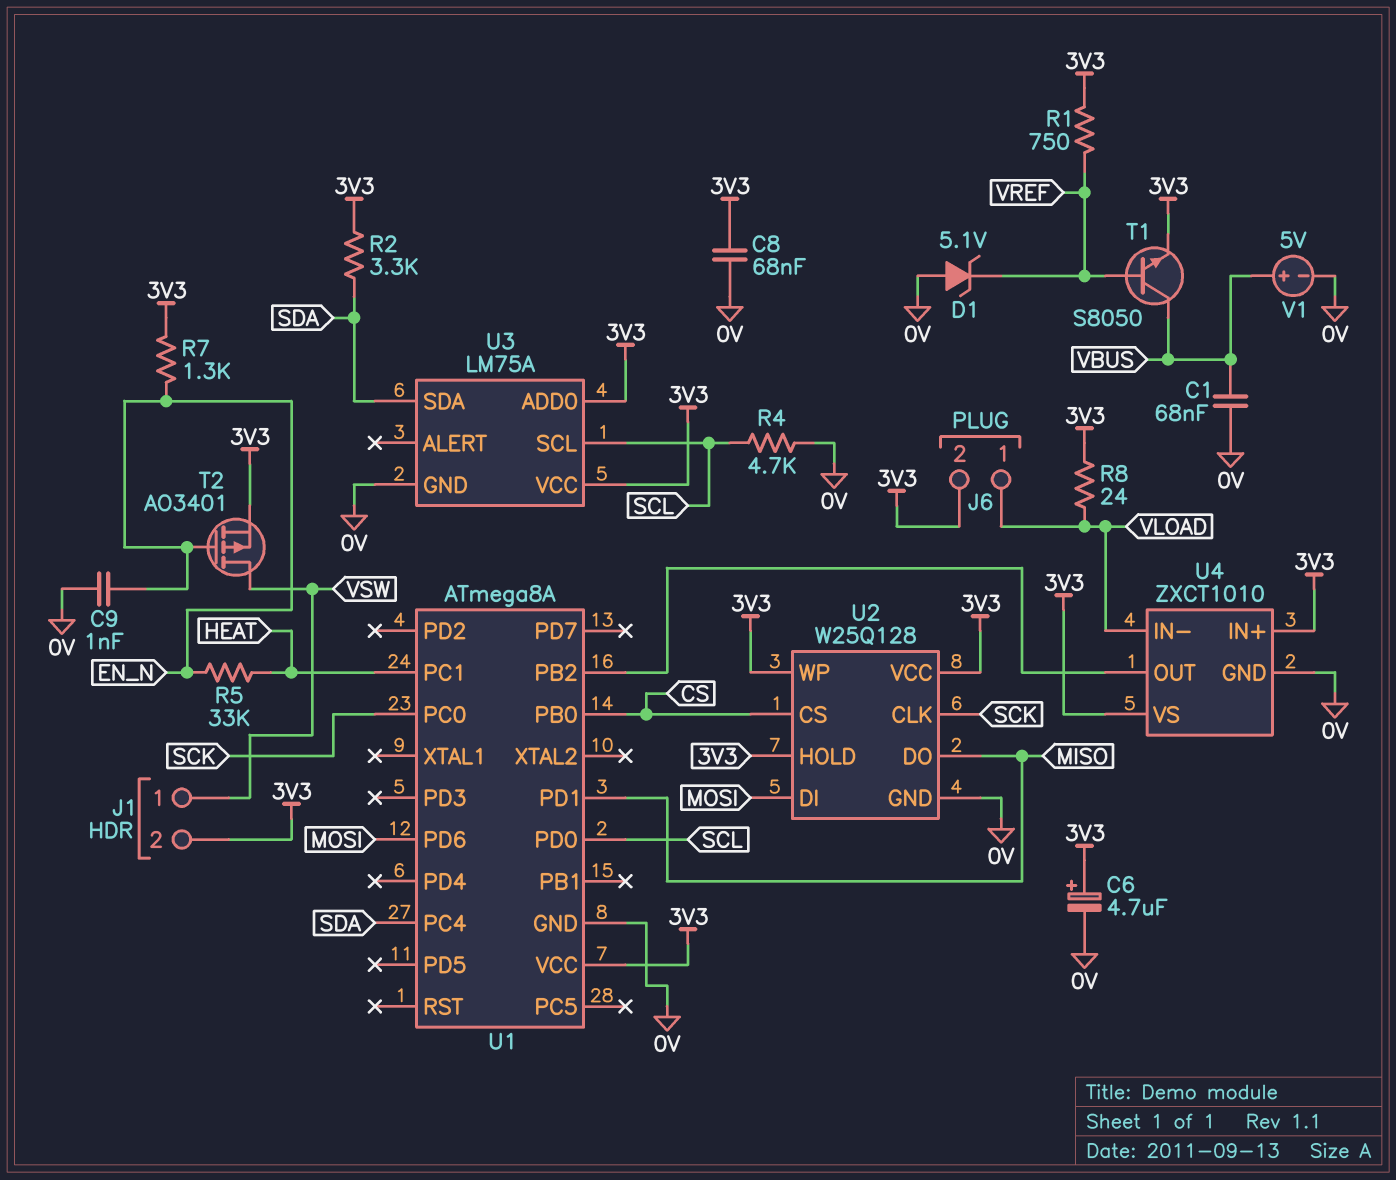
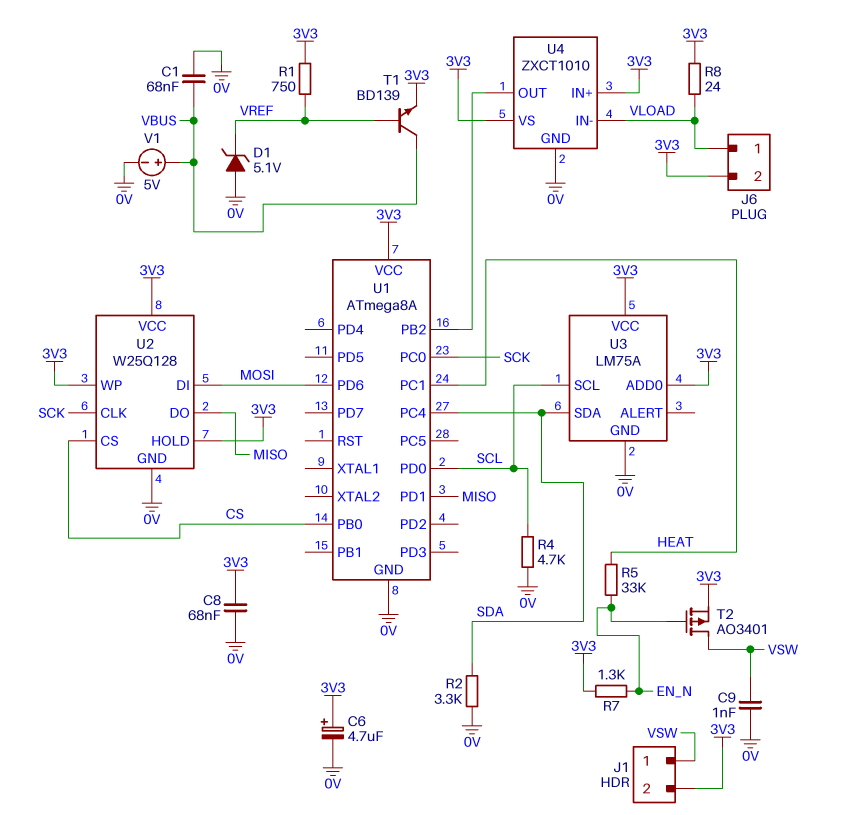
C9: 1nF (0V, EN_N) -> 1nF (0V, VSW)
R2: 3.3k (3V3, SDA) -> 3.3k (0V, SDA)
T1: NPN S8050 (B VREF, C VBUS, E 3V3) -> NPN BD139 (B VREF, C VBUS, E 3V3)

